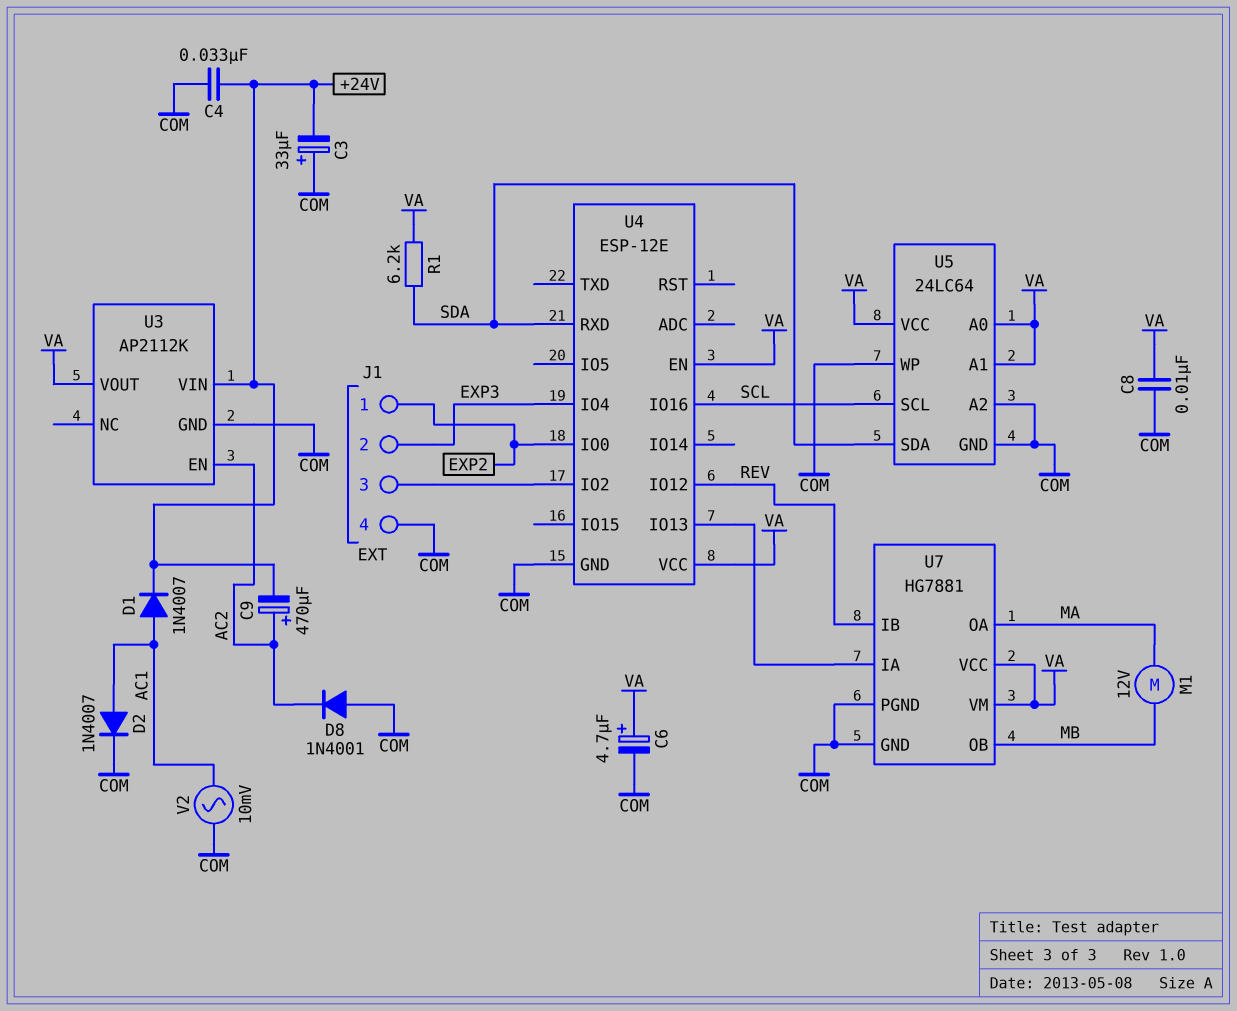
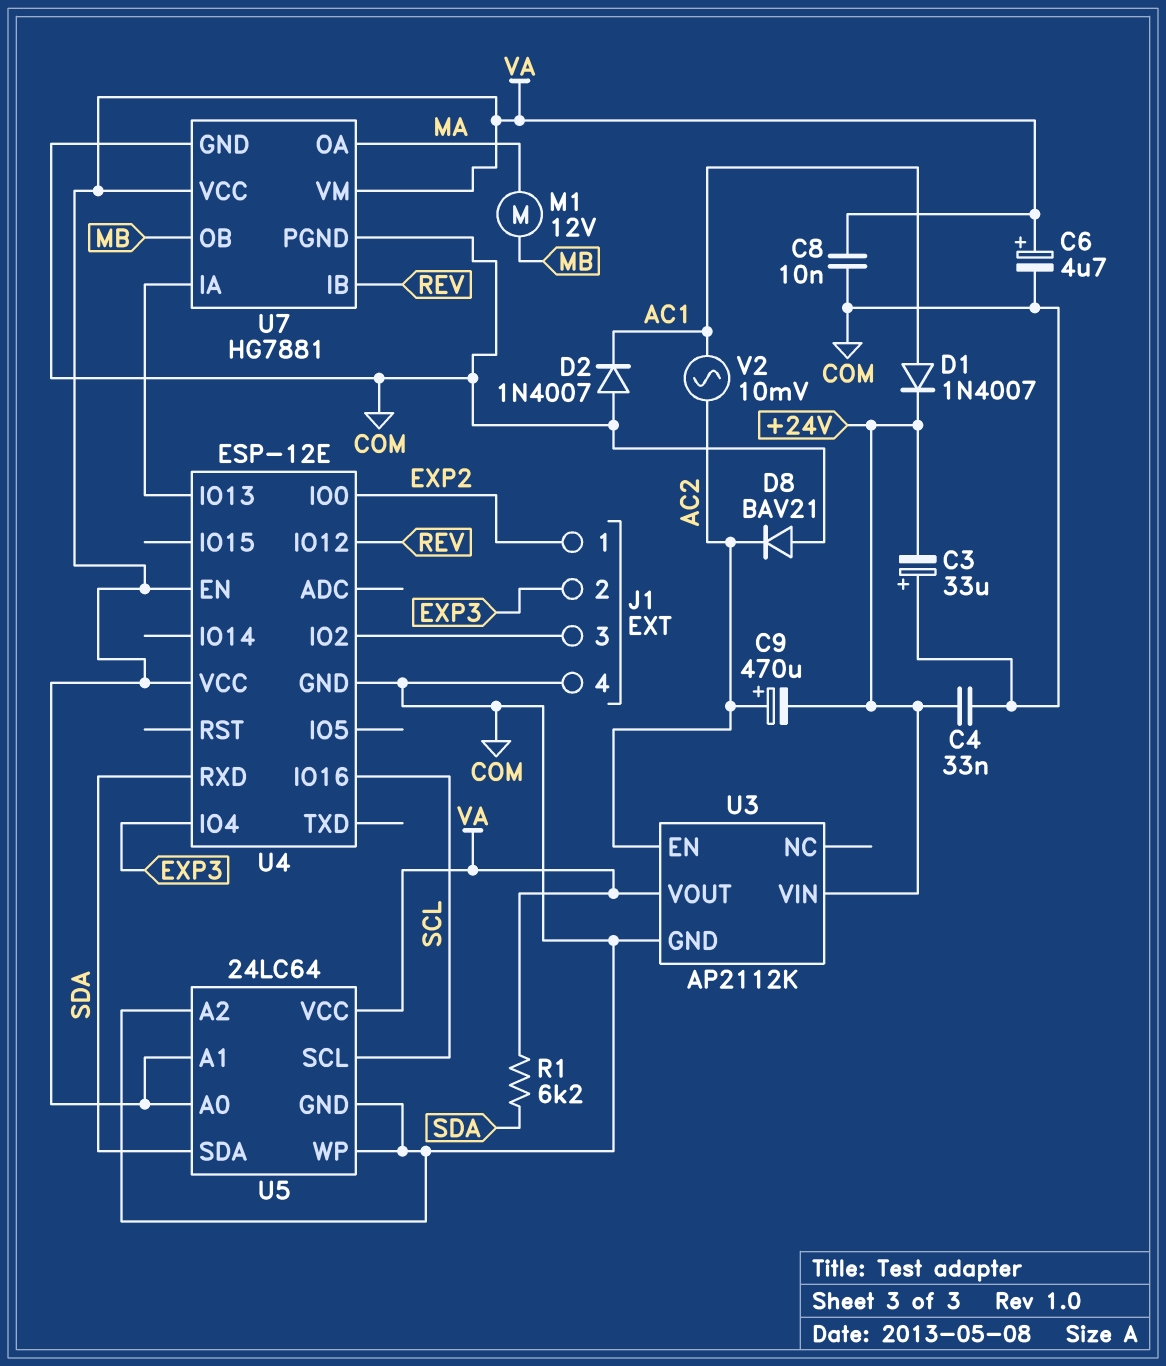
D2: diode 1N4007 (A AC1, K COM) -> diode 1N4007 (A COM, K AC1)
D8: diode 1N4001 (A COM, K AC2) -> diode BAV21 (A COM, K AC2)
V2: AC 10mV (AC1, COM) -> AC 10mV (AC1, AC2)

